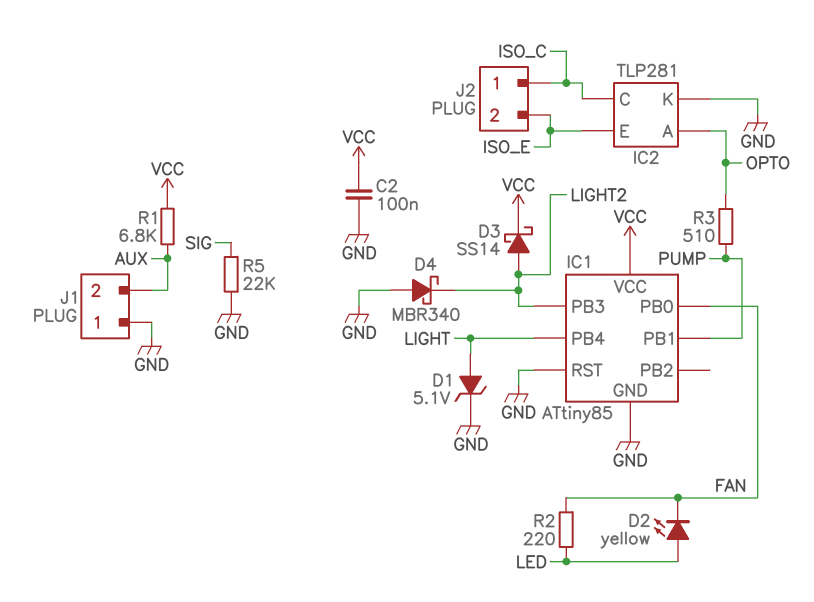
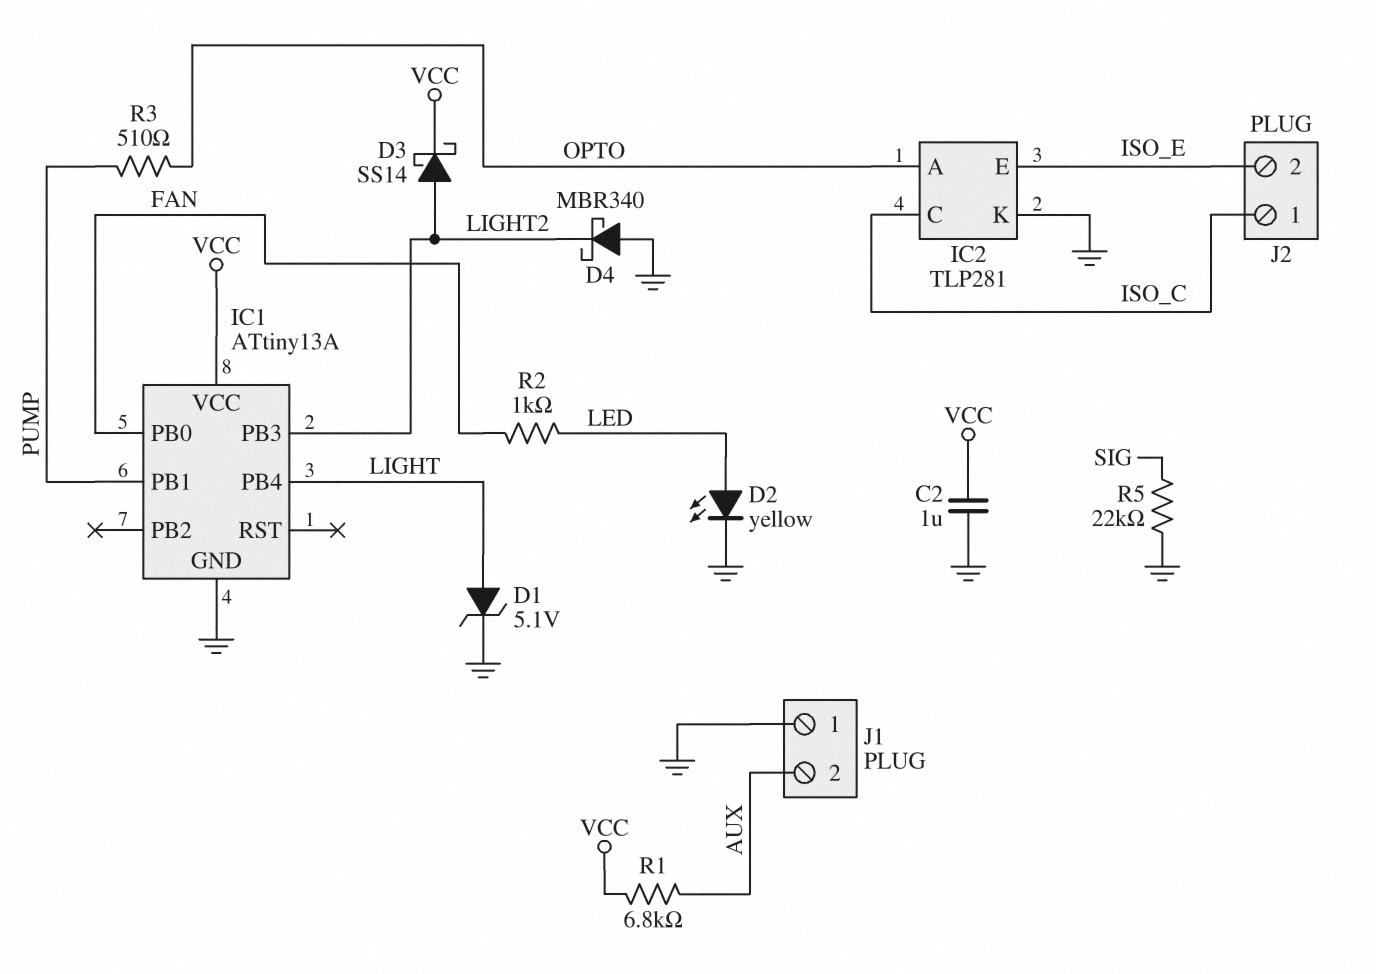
C2: 100nF (GND, VCC) -> 1uF (GND, VCC)
D2: LED yellow (A LED, K FAN) -> LED yellow (A LED, K GND)
IC1: ATtiny85 -> ATtiny13A
IC1 pin RST: GND -> none
R2: 220 (FAN, LED) -> 1k (FAN, LED)

